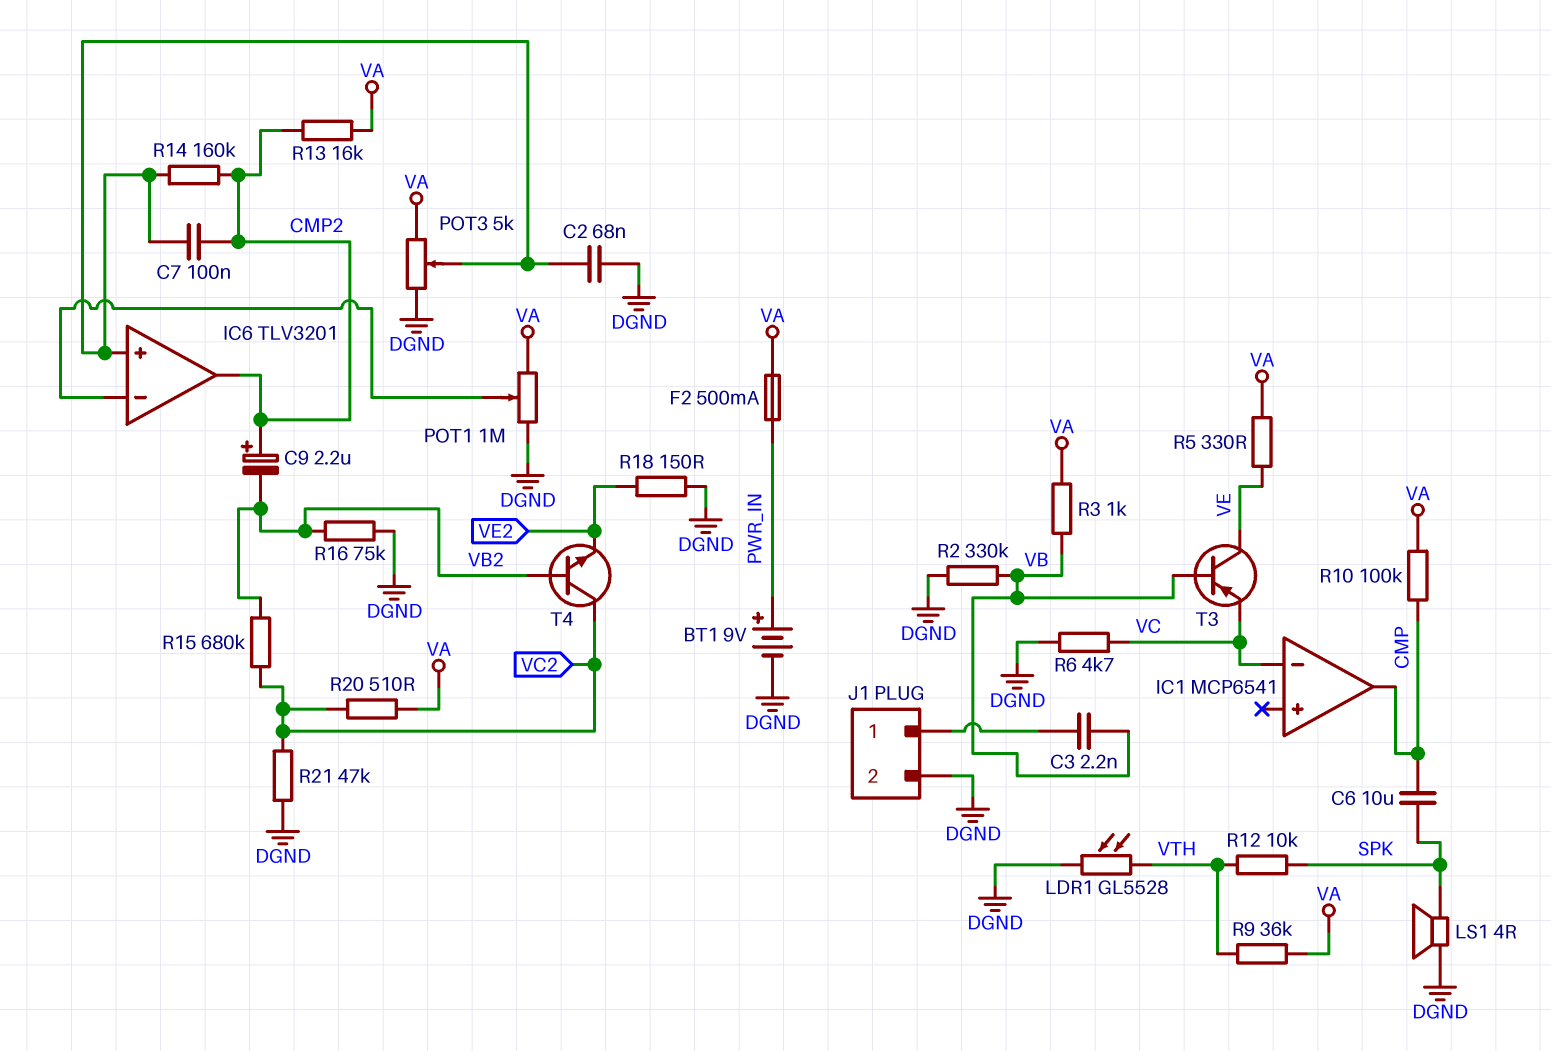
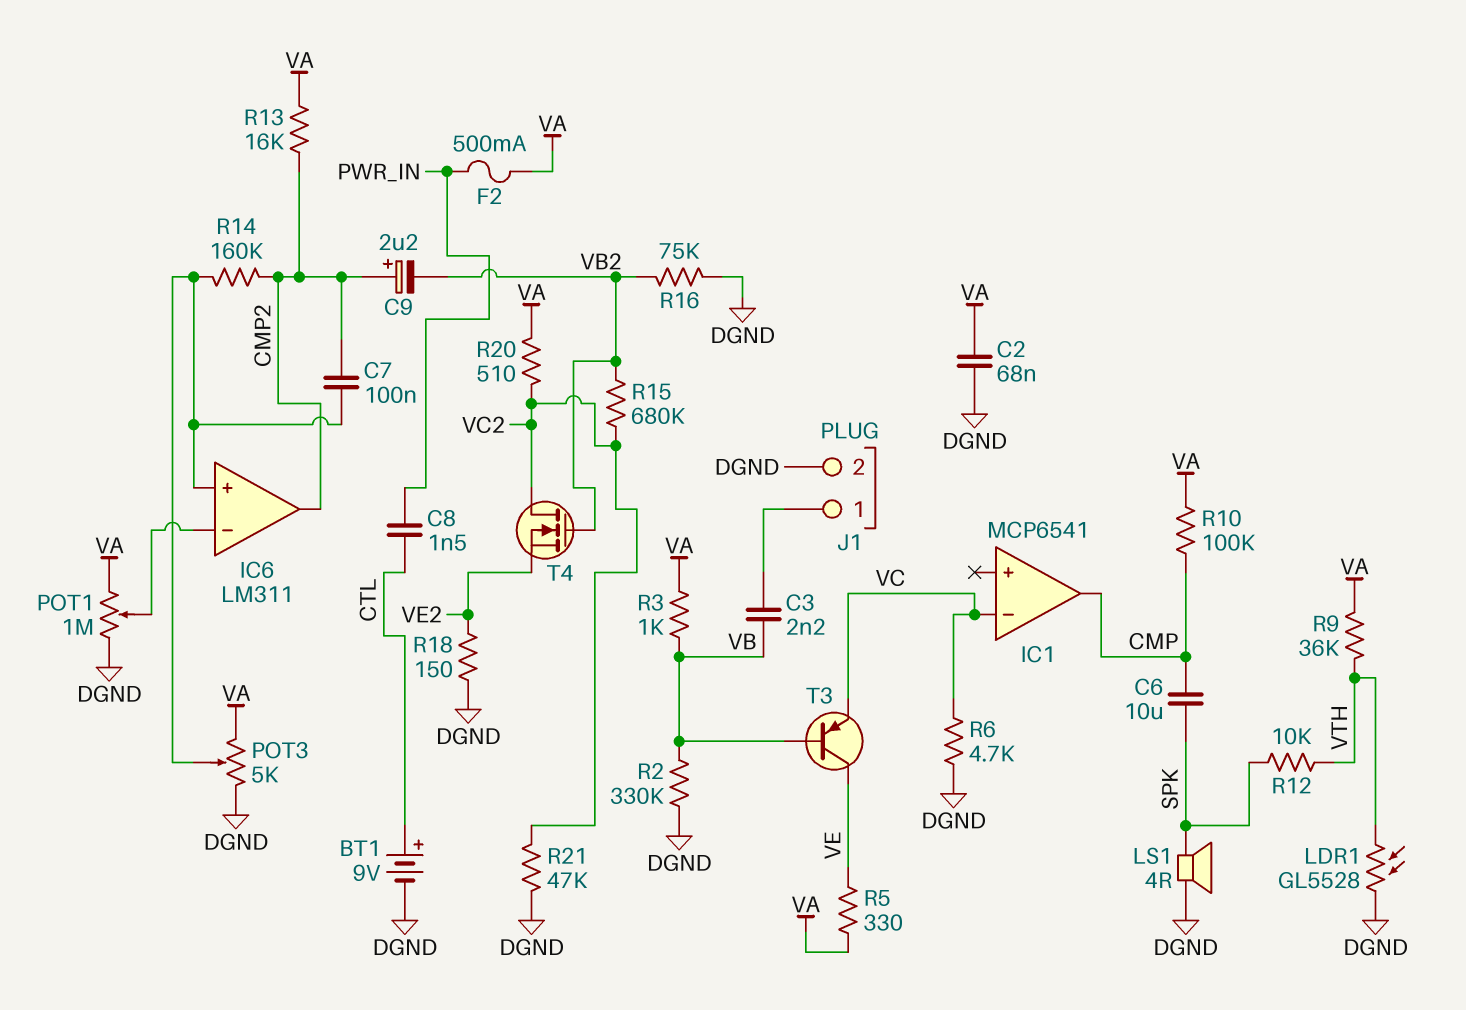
BT1: 9V (plus PWR_IN, minus DGND) -> 9V (plus CTL, minus DGND)
C2: 68nF (DGND, IC6/in+) -> 68nF (DGND, VA)
C8: none -> 1.5nF (CTL, PWR_IN)
IC6: TLV3201 -> LM311
T4: NPN (B VB2, C VC2, E VE2) -> NMOS (G VB2, D VC2, S VE2)

